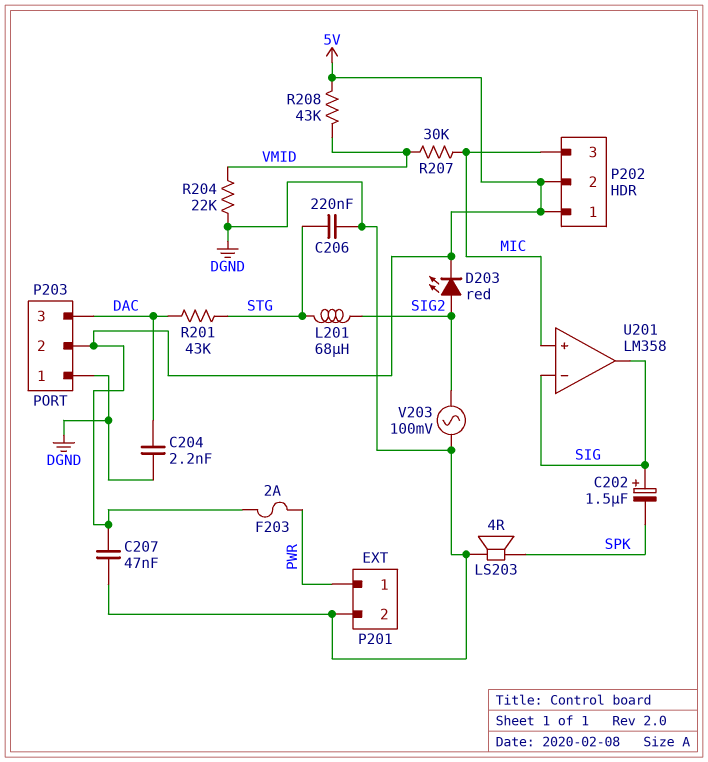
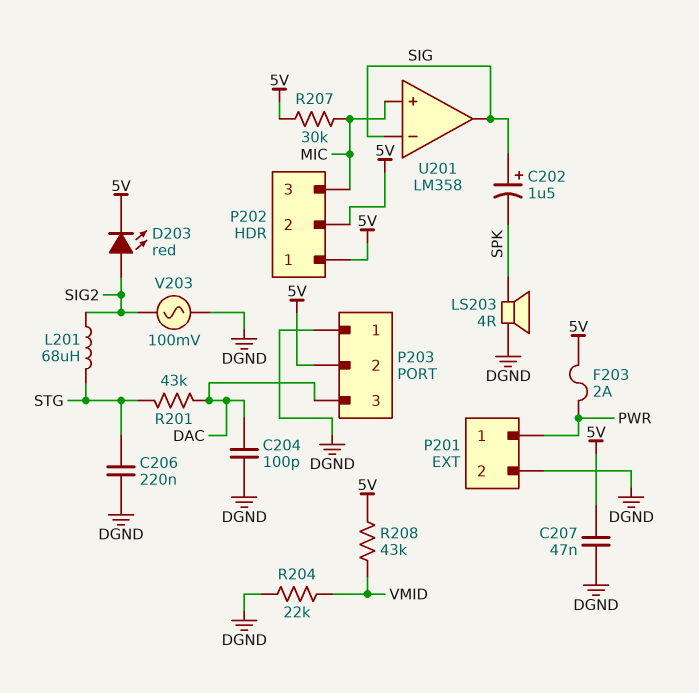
C204: 2.2nF (DAC, DGND) -> 100pF (DAC, DGND)
R207: 30k (MIC, VMID) -> 30k (5V, MIC)

